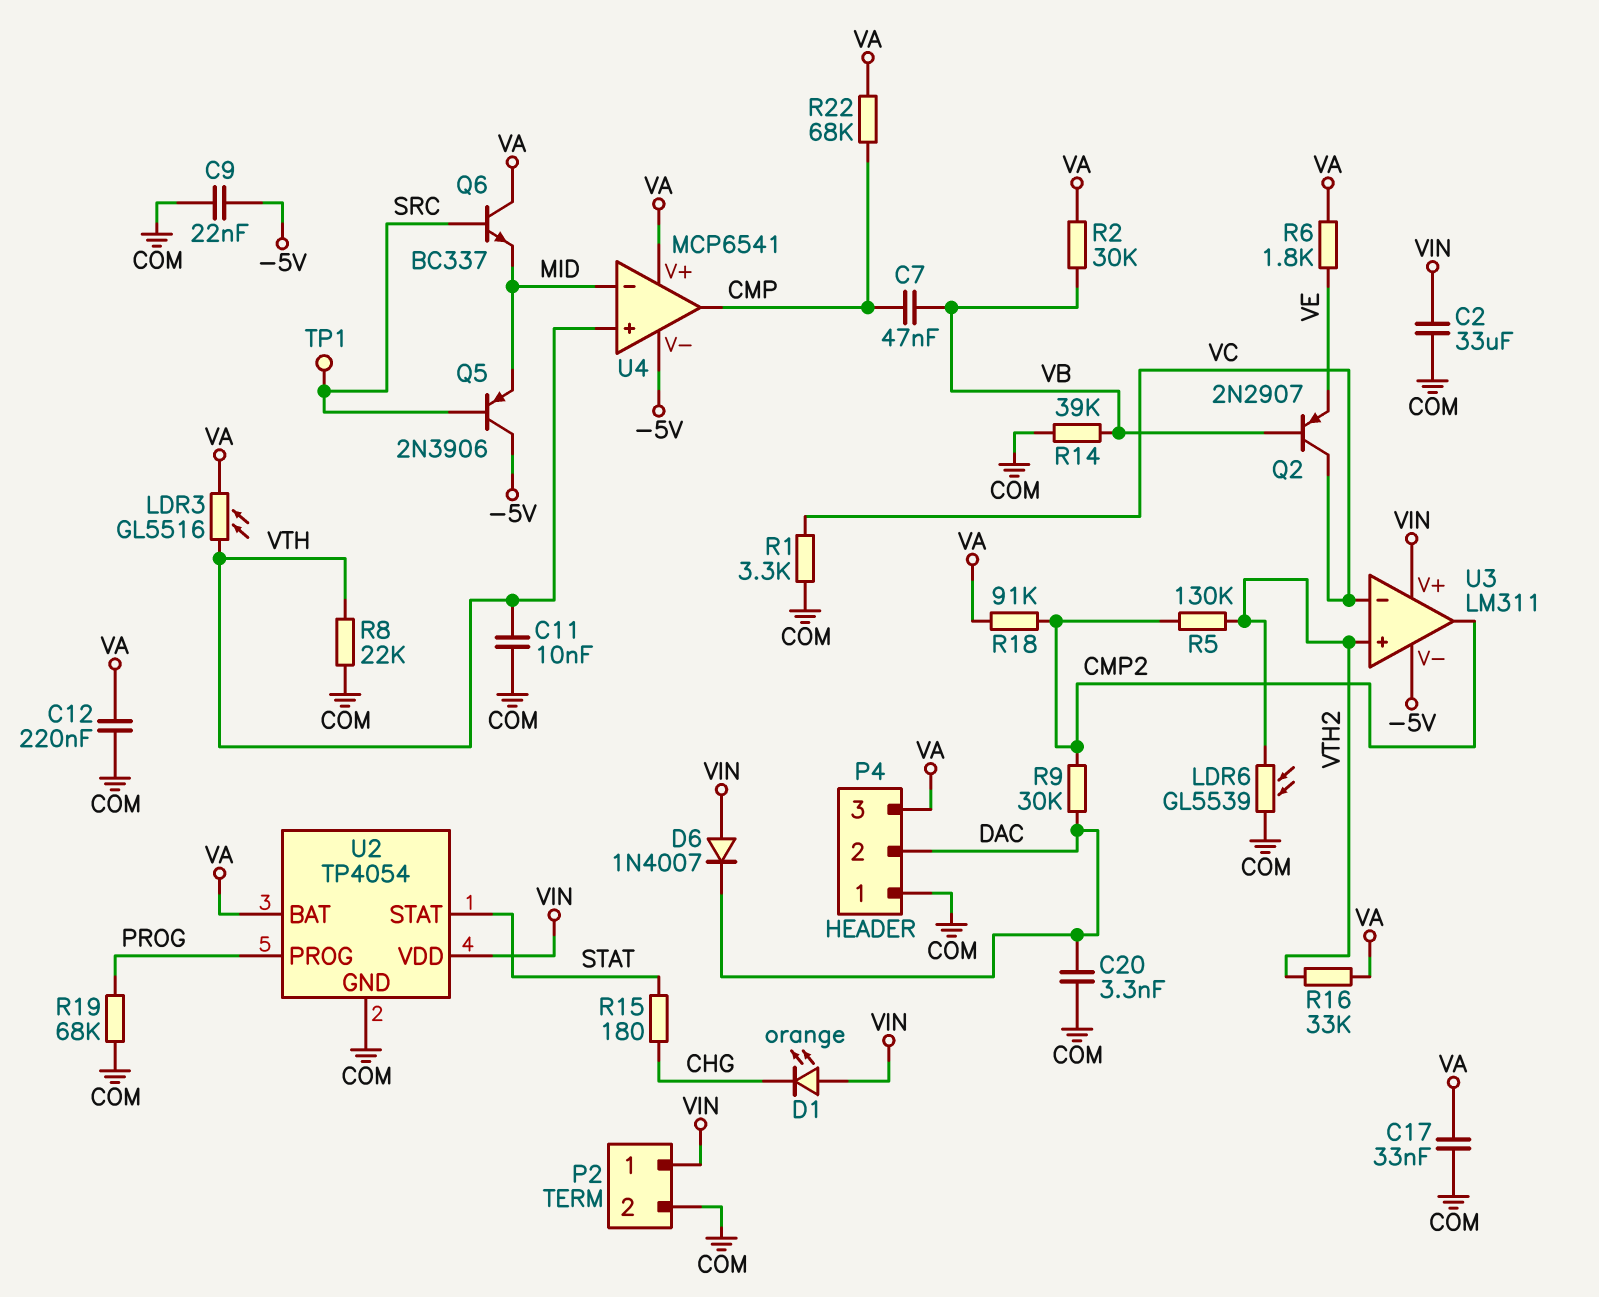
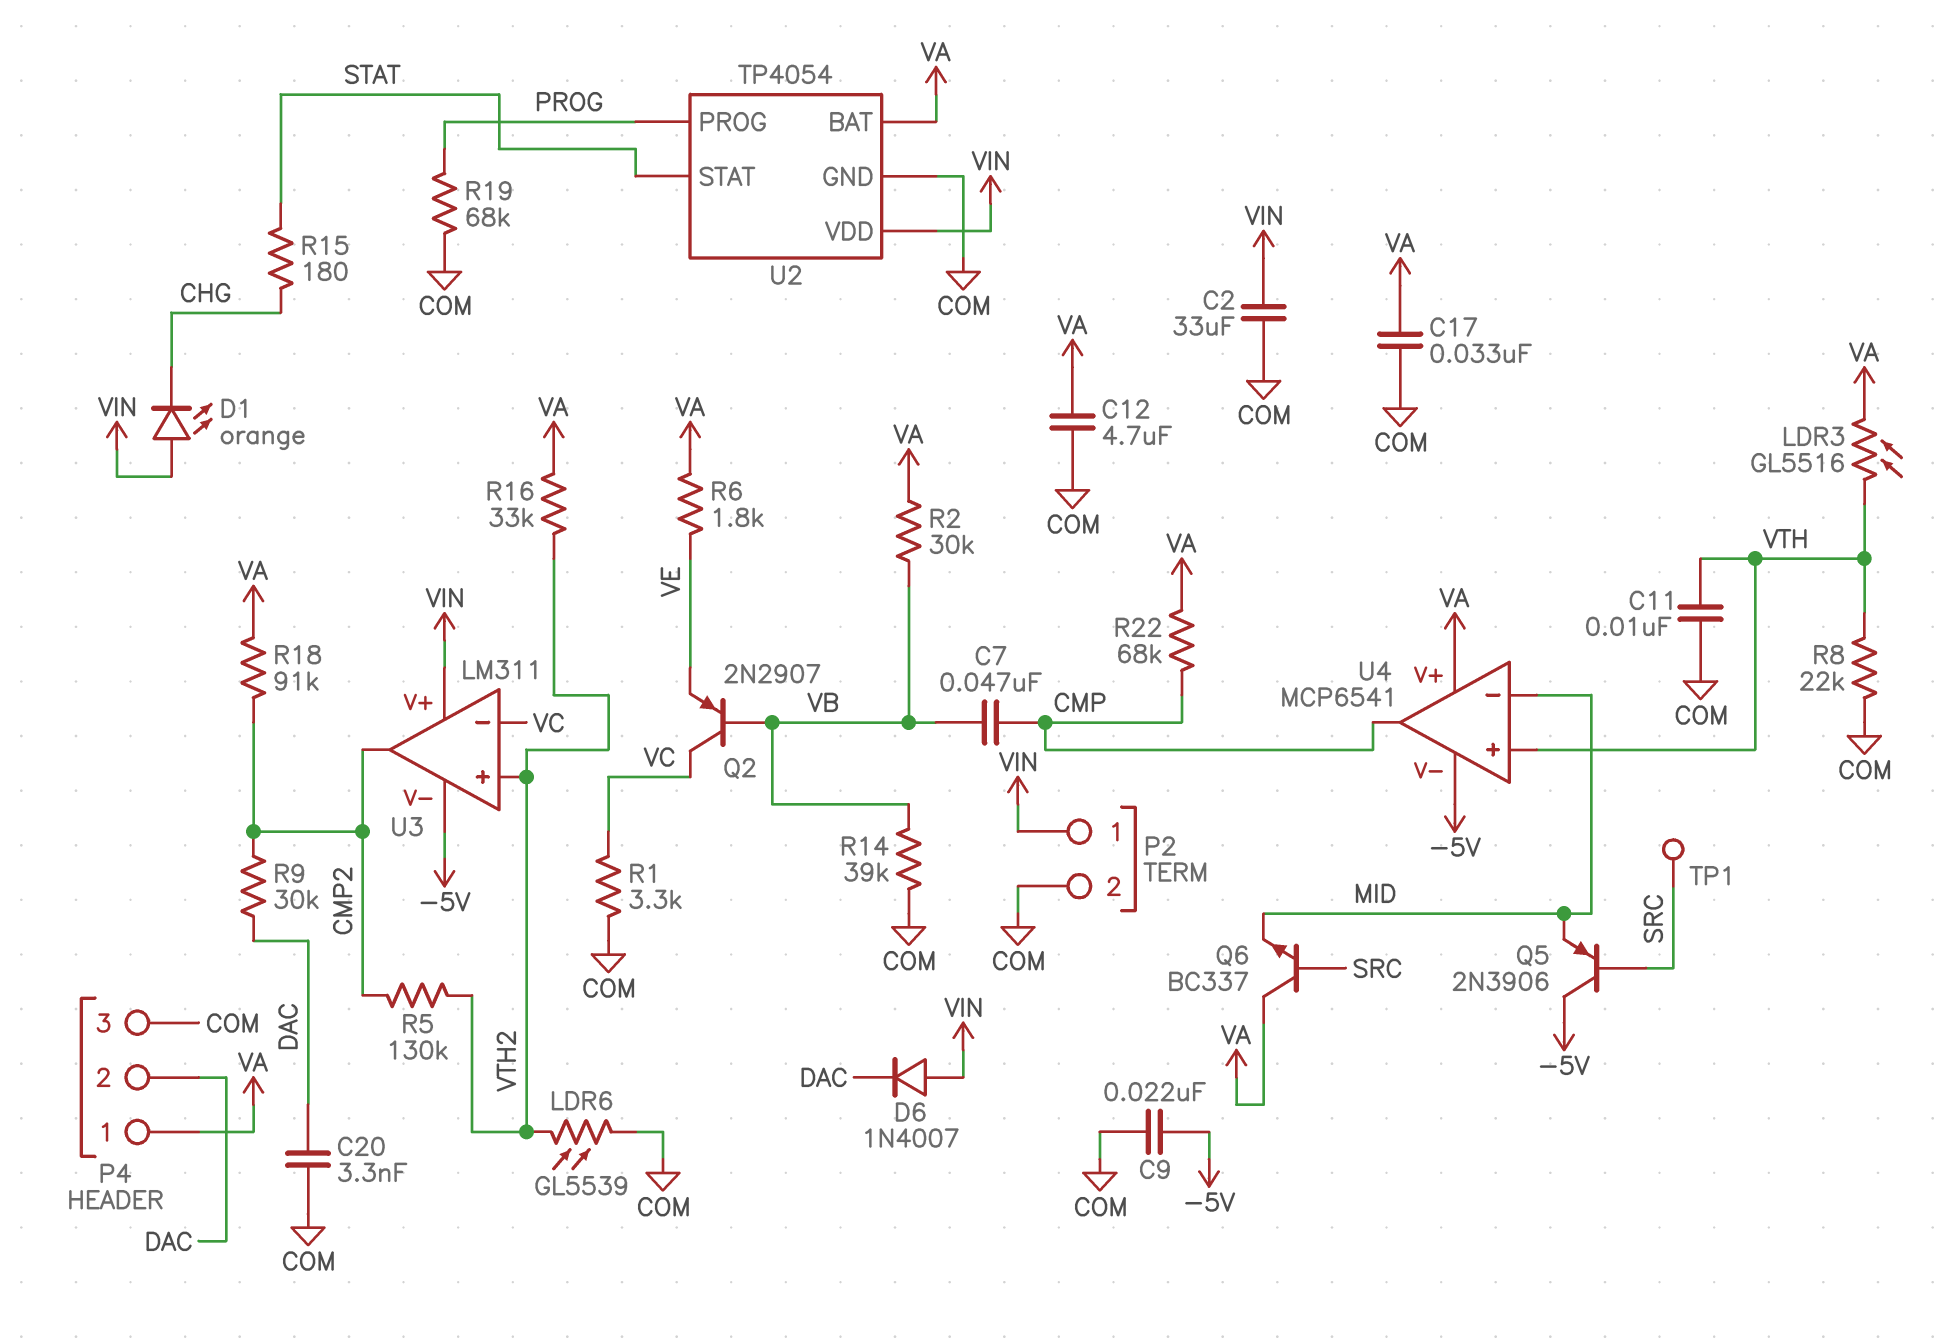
C12: 220nF (COM, VA) -> 4.7uF (COM, VA)
P4 pin 1: COM -> VA
P4 pin 3: VA -> COM

